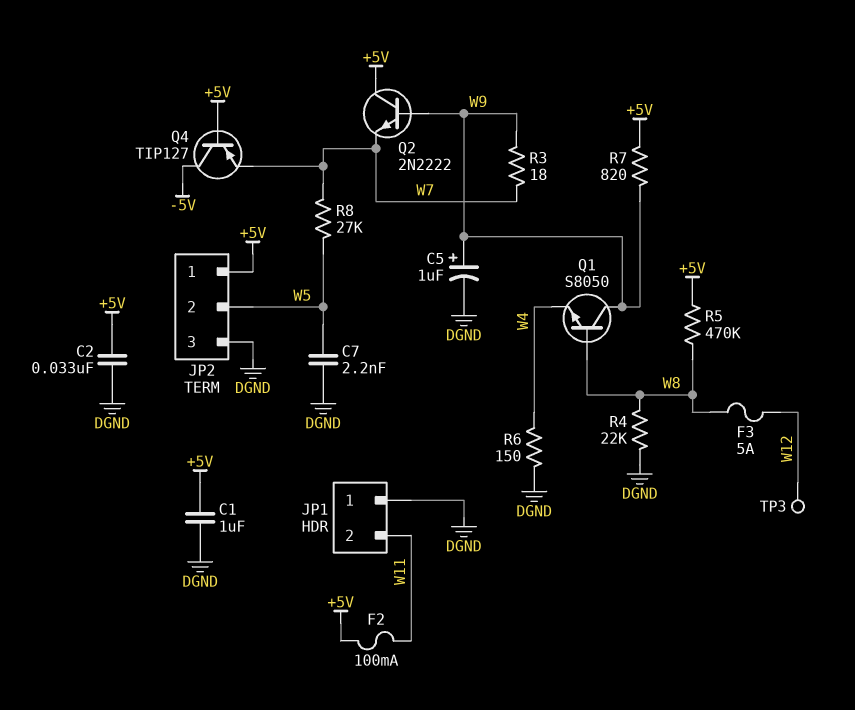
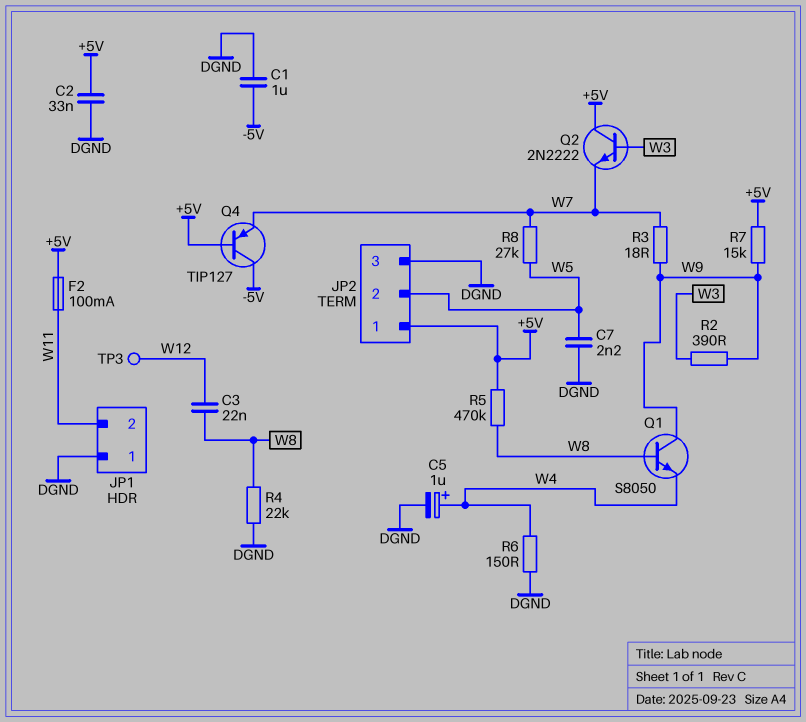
C1: 1uF (+5V, DGND) -> 1uF (-5V, DGND)
C3: none -> 22nF (W8, W12)
C5: 1uF (plus W9, minus DGND) -> 1uF (plus W4, minus DGND)
F3: 5A (W8, W12) -> none
Q2: NPN 2N2222 (B W9, C +5V, E W7) -> NPN 2N2222 (B W3, C +5V, E W7)
R2: none -> 390 (W3, W9)
R7: 820 (+5V, W9) -> 15k (+5V, W9)

